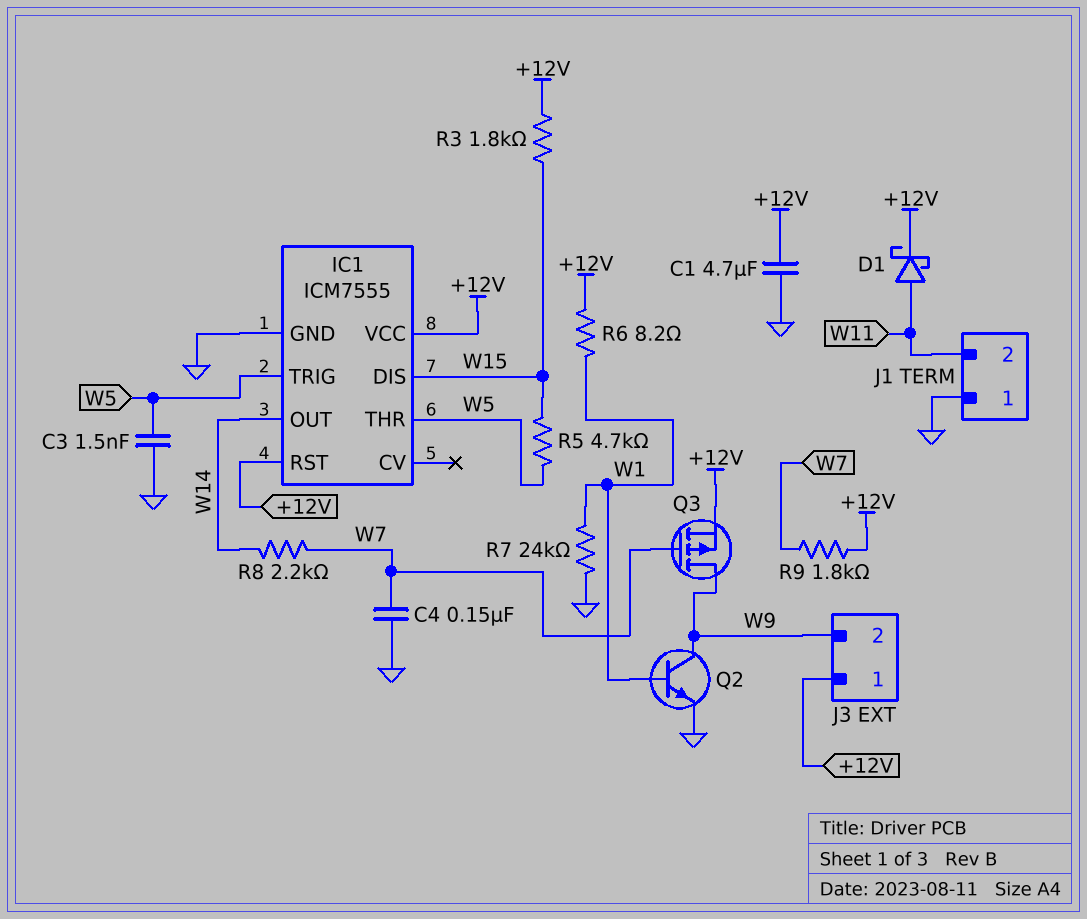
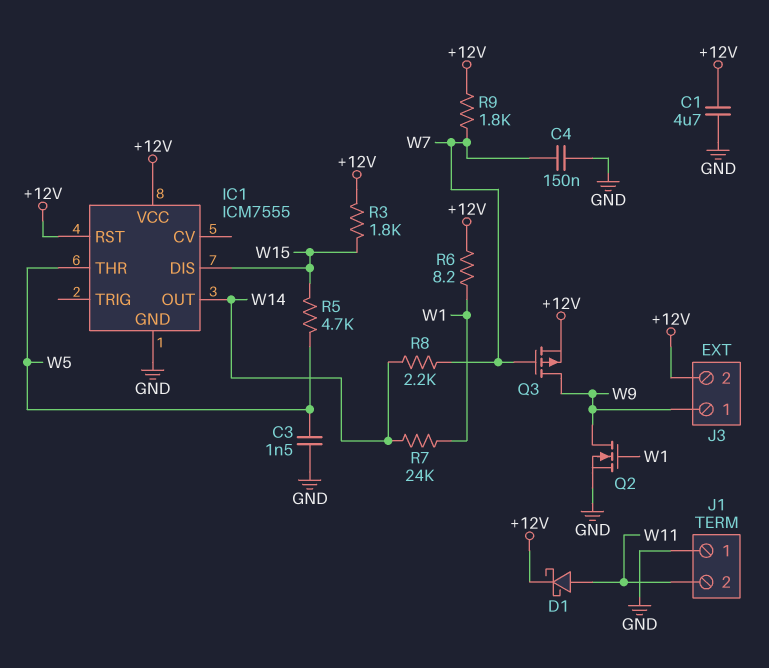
IC1 pin TRIG: W5 -> none
J3 pin 1: +12V -> W9
J3 pin 2: W9 -> +12V
Q2: NPN (B W1, C W9, E GND) -> NMOS (G W1, D W9, S GND)
R7: 24k (GND, W1) -> 24k (W1, W14)

